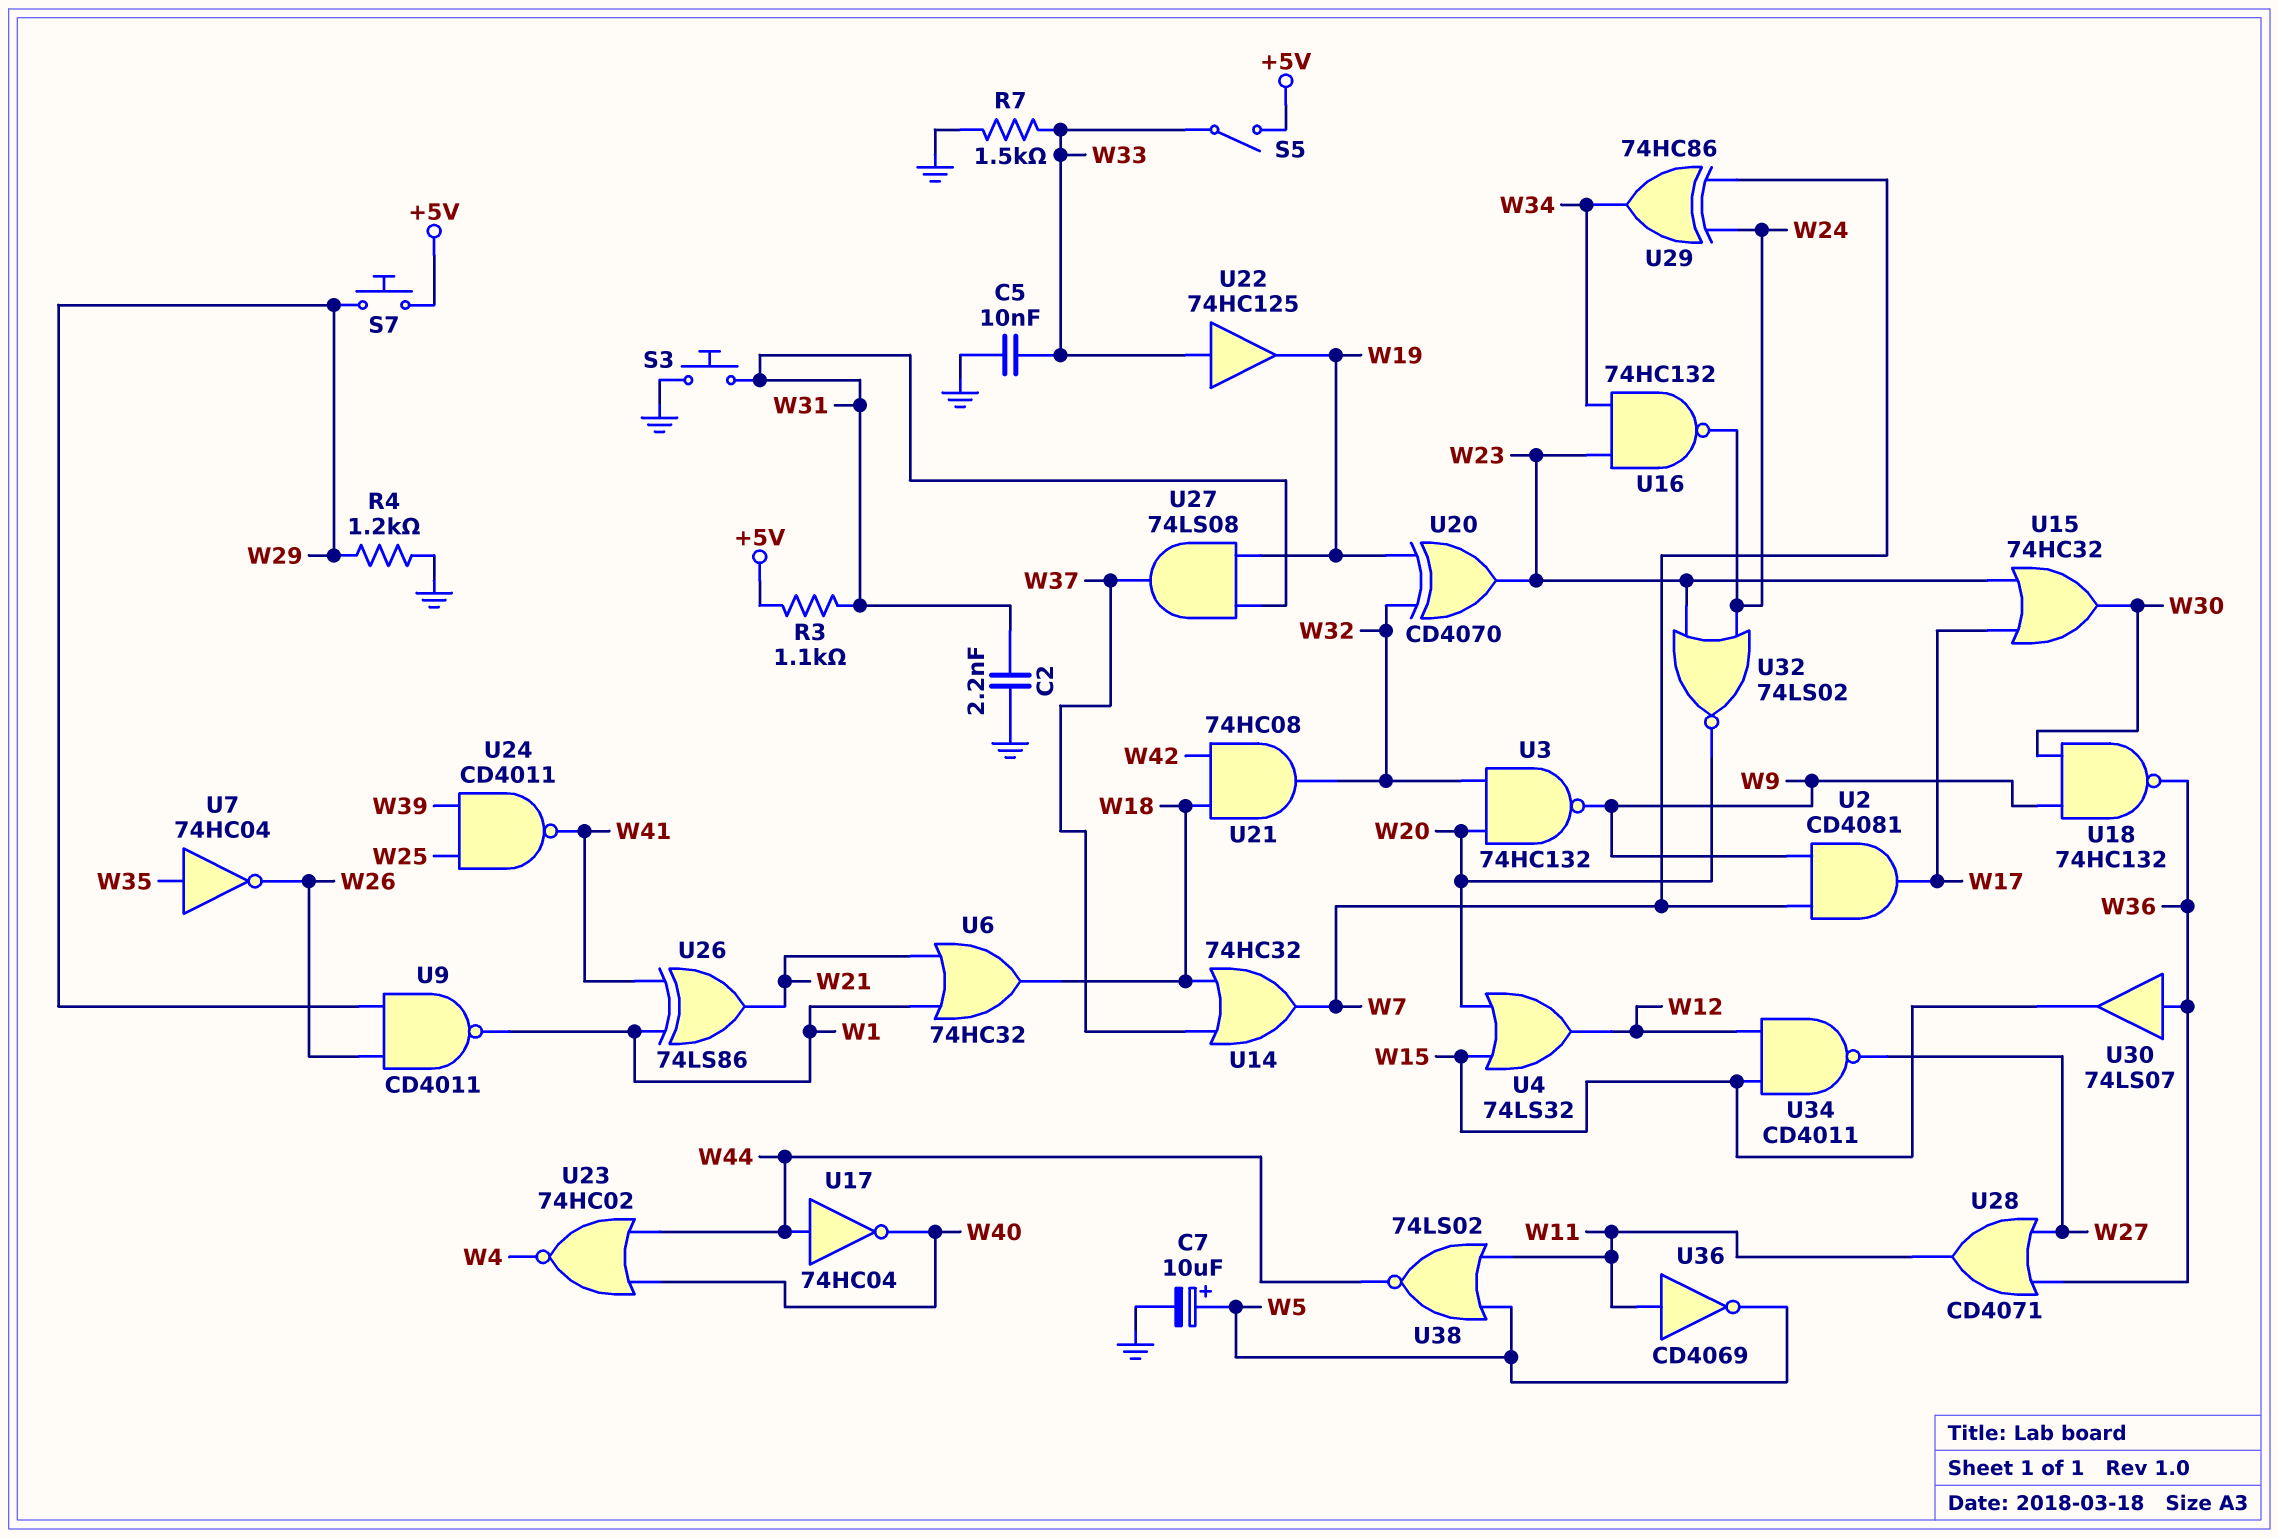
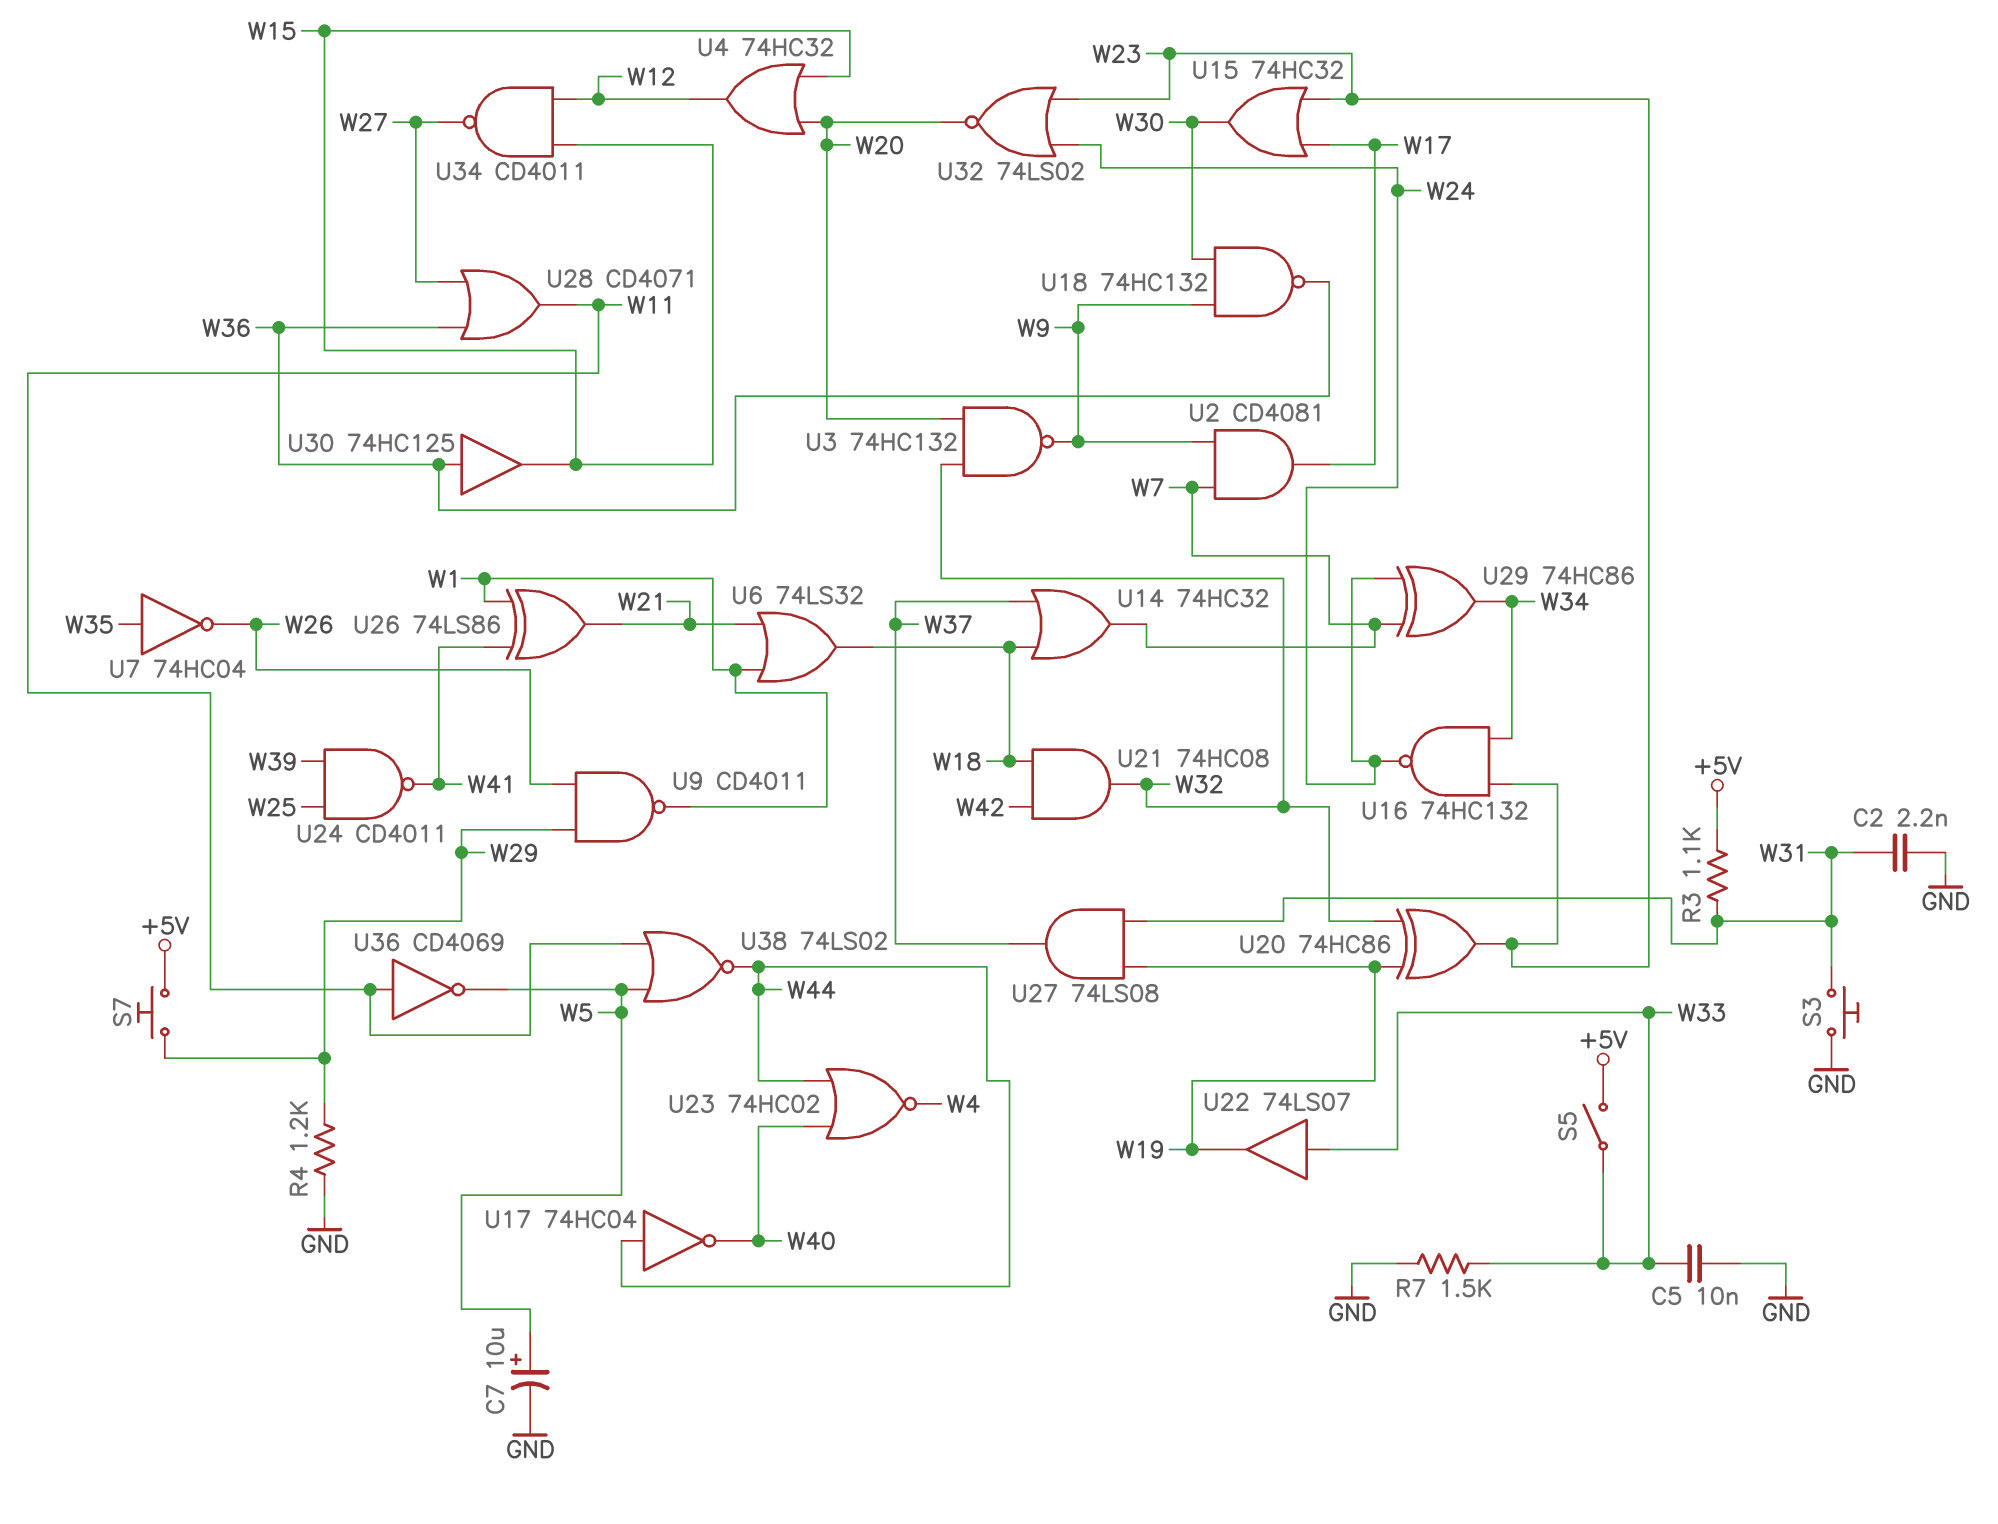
U4: OR 74LS32 (in W15, in W20, out W12) -> OR 74HC32 (in W15, in W20, out W12)
U6: OR 74HC32 (in W1, in W21, out W18) -> OR 74LS32 (in W1, in W21, out W18)
U20: XOR CD4070 (in W19, in W32, out W23) -> XOR 74HC86 (in W19, in W32, out W23)
U22: buffer 74HC125 (in W33, out W19) -> buffer 74LS07 (in W33, out W19)
U30: buffer 74LS07 (in W36, out W15) -> buffer 74HC125 (in W36, out W15)

